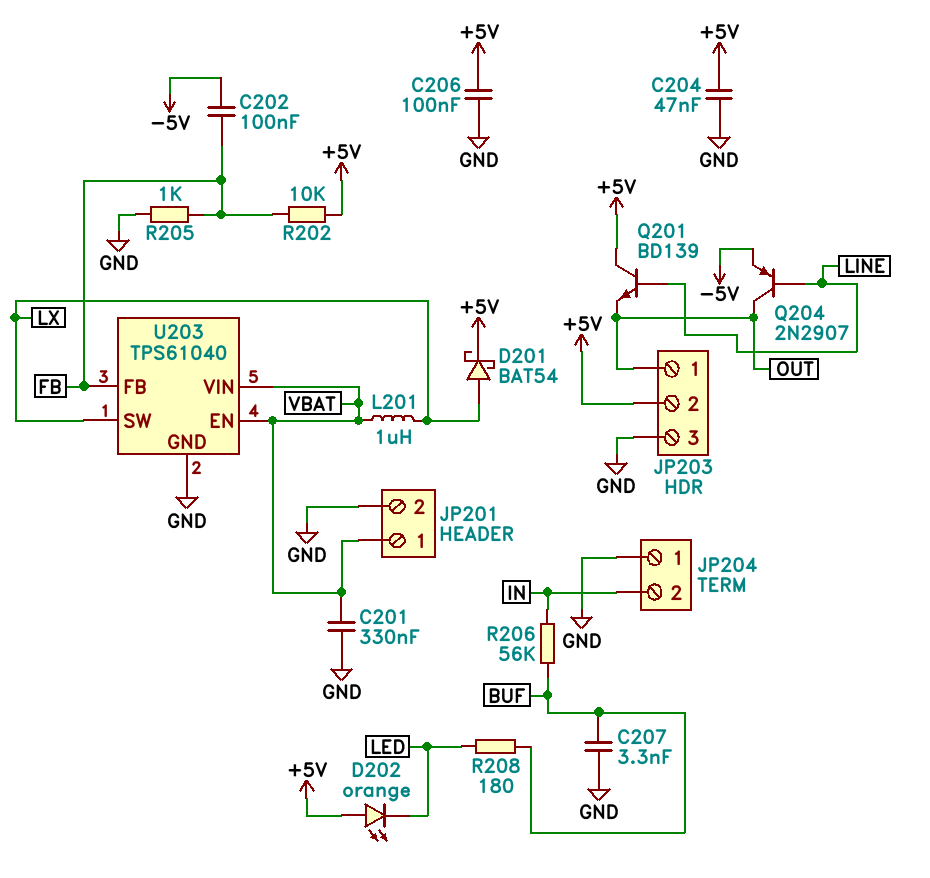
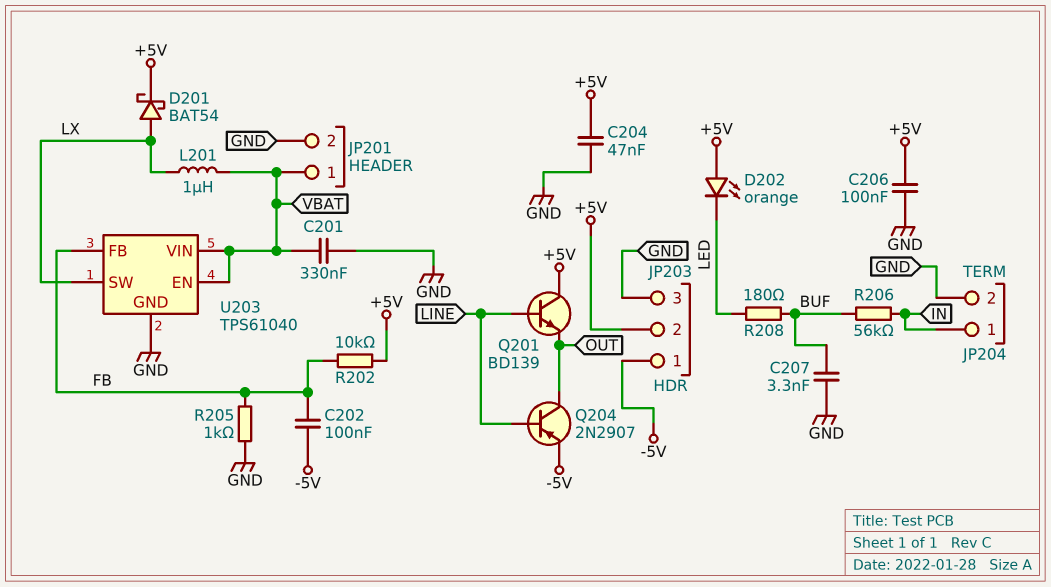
JP203 pin 1: OUT -> -5V
JP204 pin 1: GND -> IN
JP204 pin 2: IN -> GND

